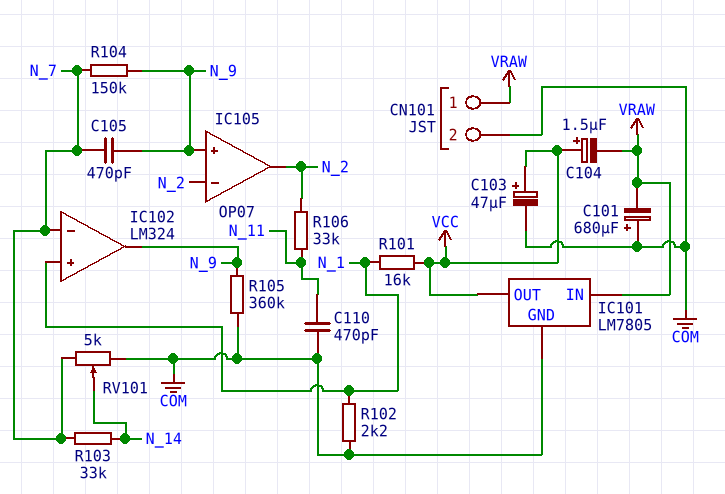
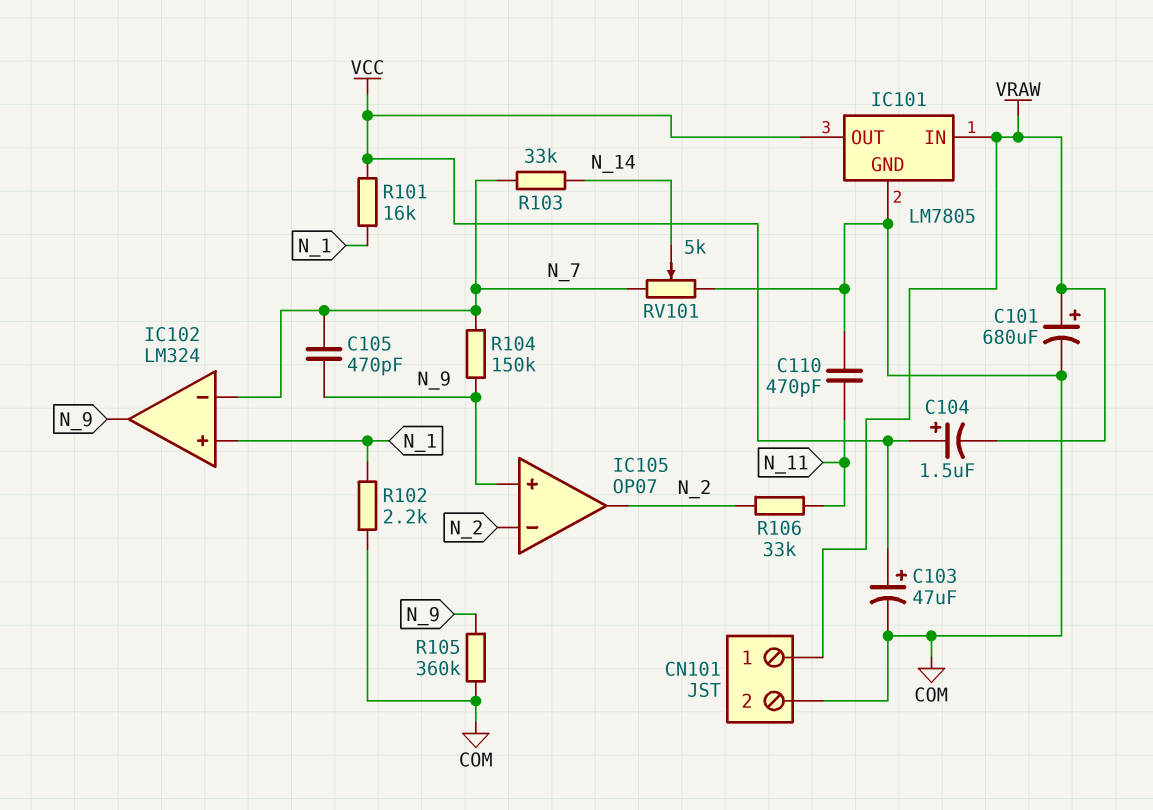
C101: 680uF (plus COM, minus VRAW) -> 680uF (plus VRAW, minus COM)

